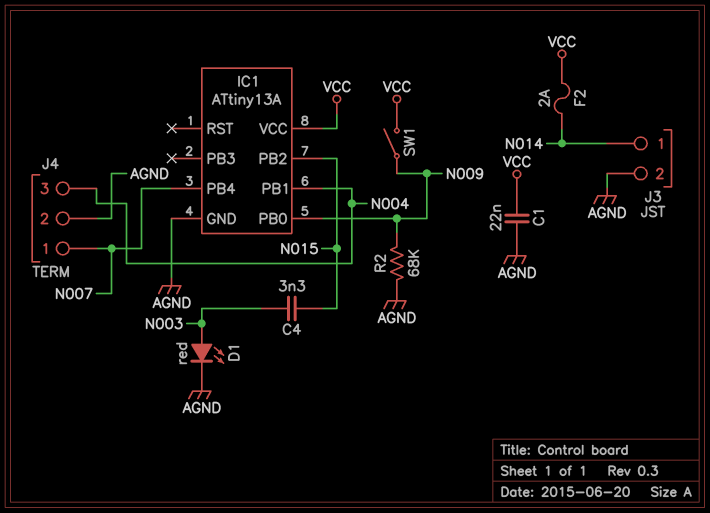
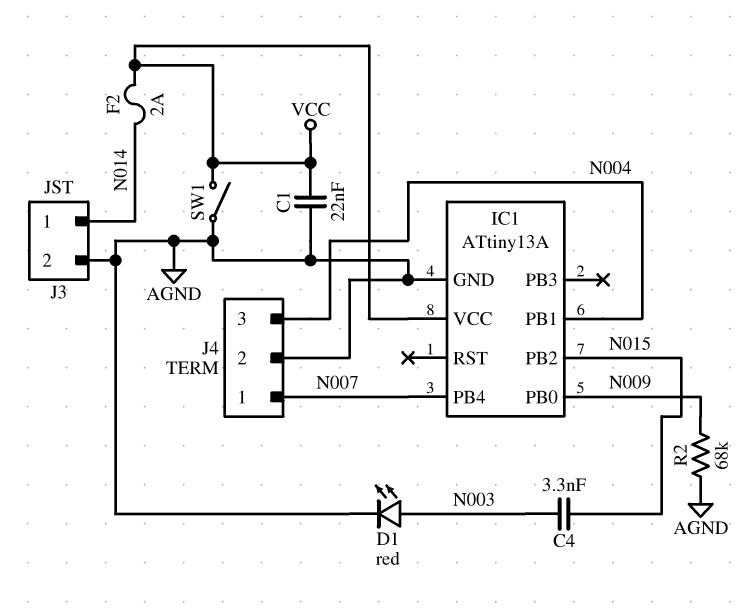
SW1: switch (N009, VCC) -> switch (AGND, VCC)

